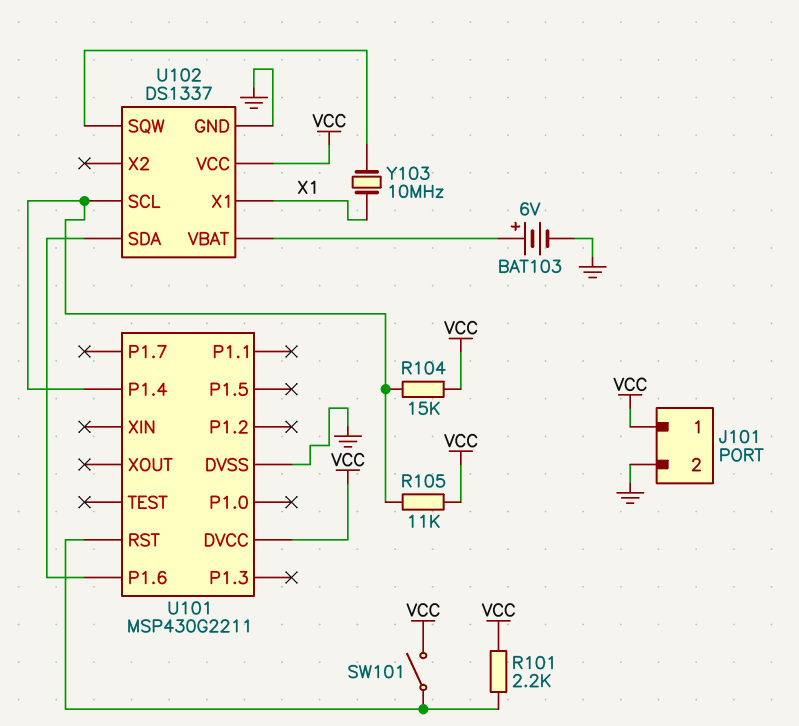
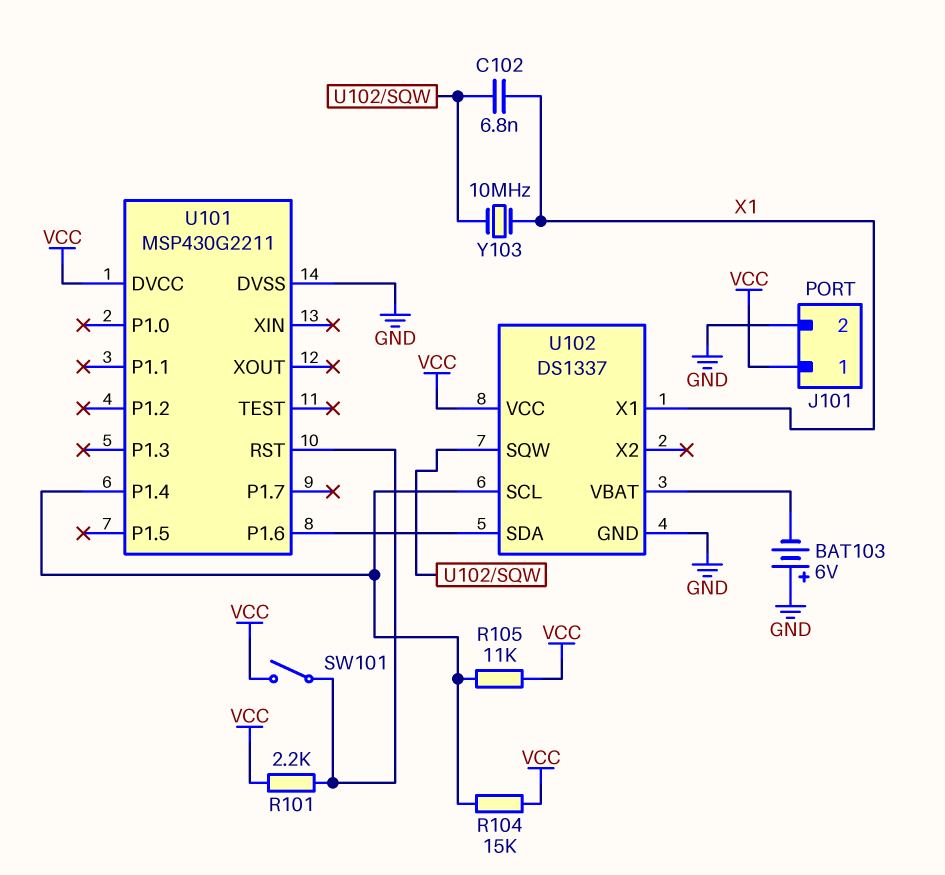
BAT103: 6V (plus U102/VBAT, minus GND) -> 6V (plus GND, minus U102/VBAT)
C102: none -> 6.8nF (U102/SQW, X1)

